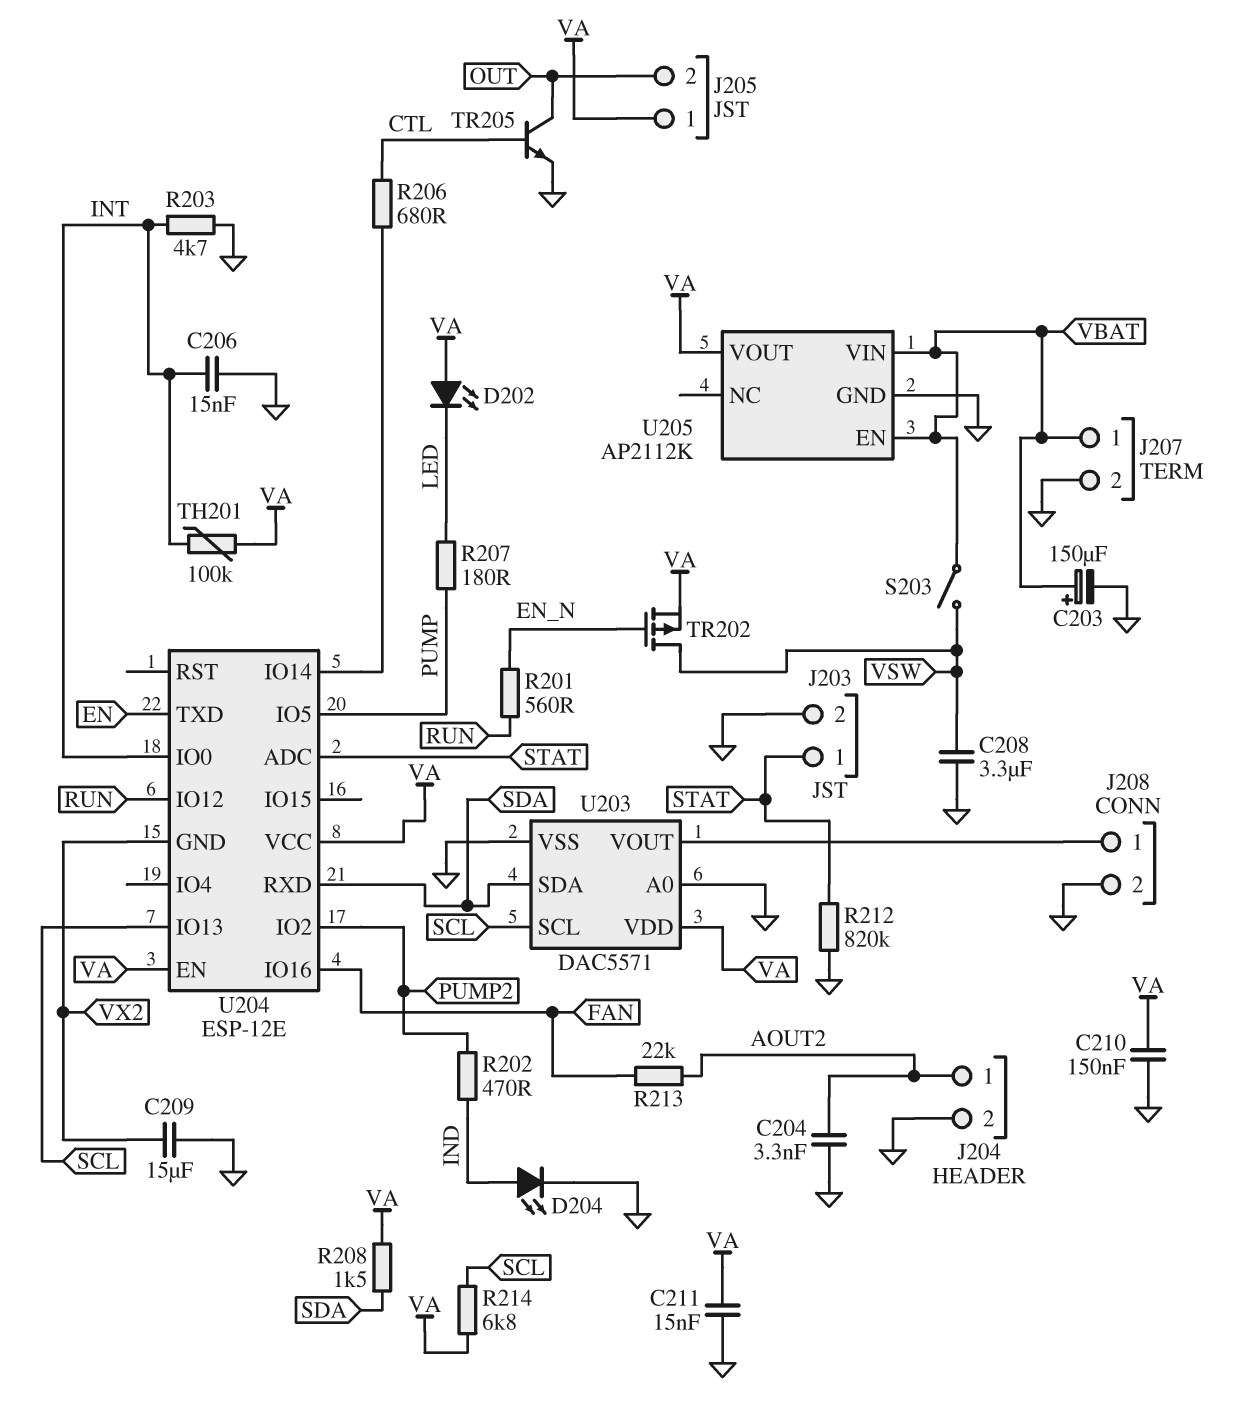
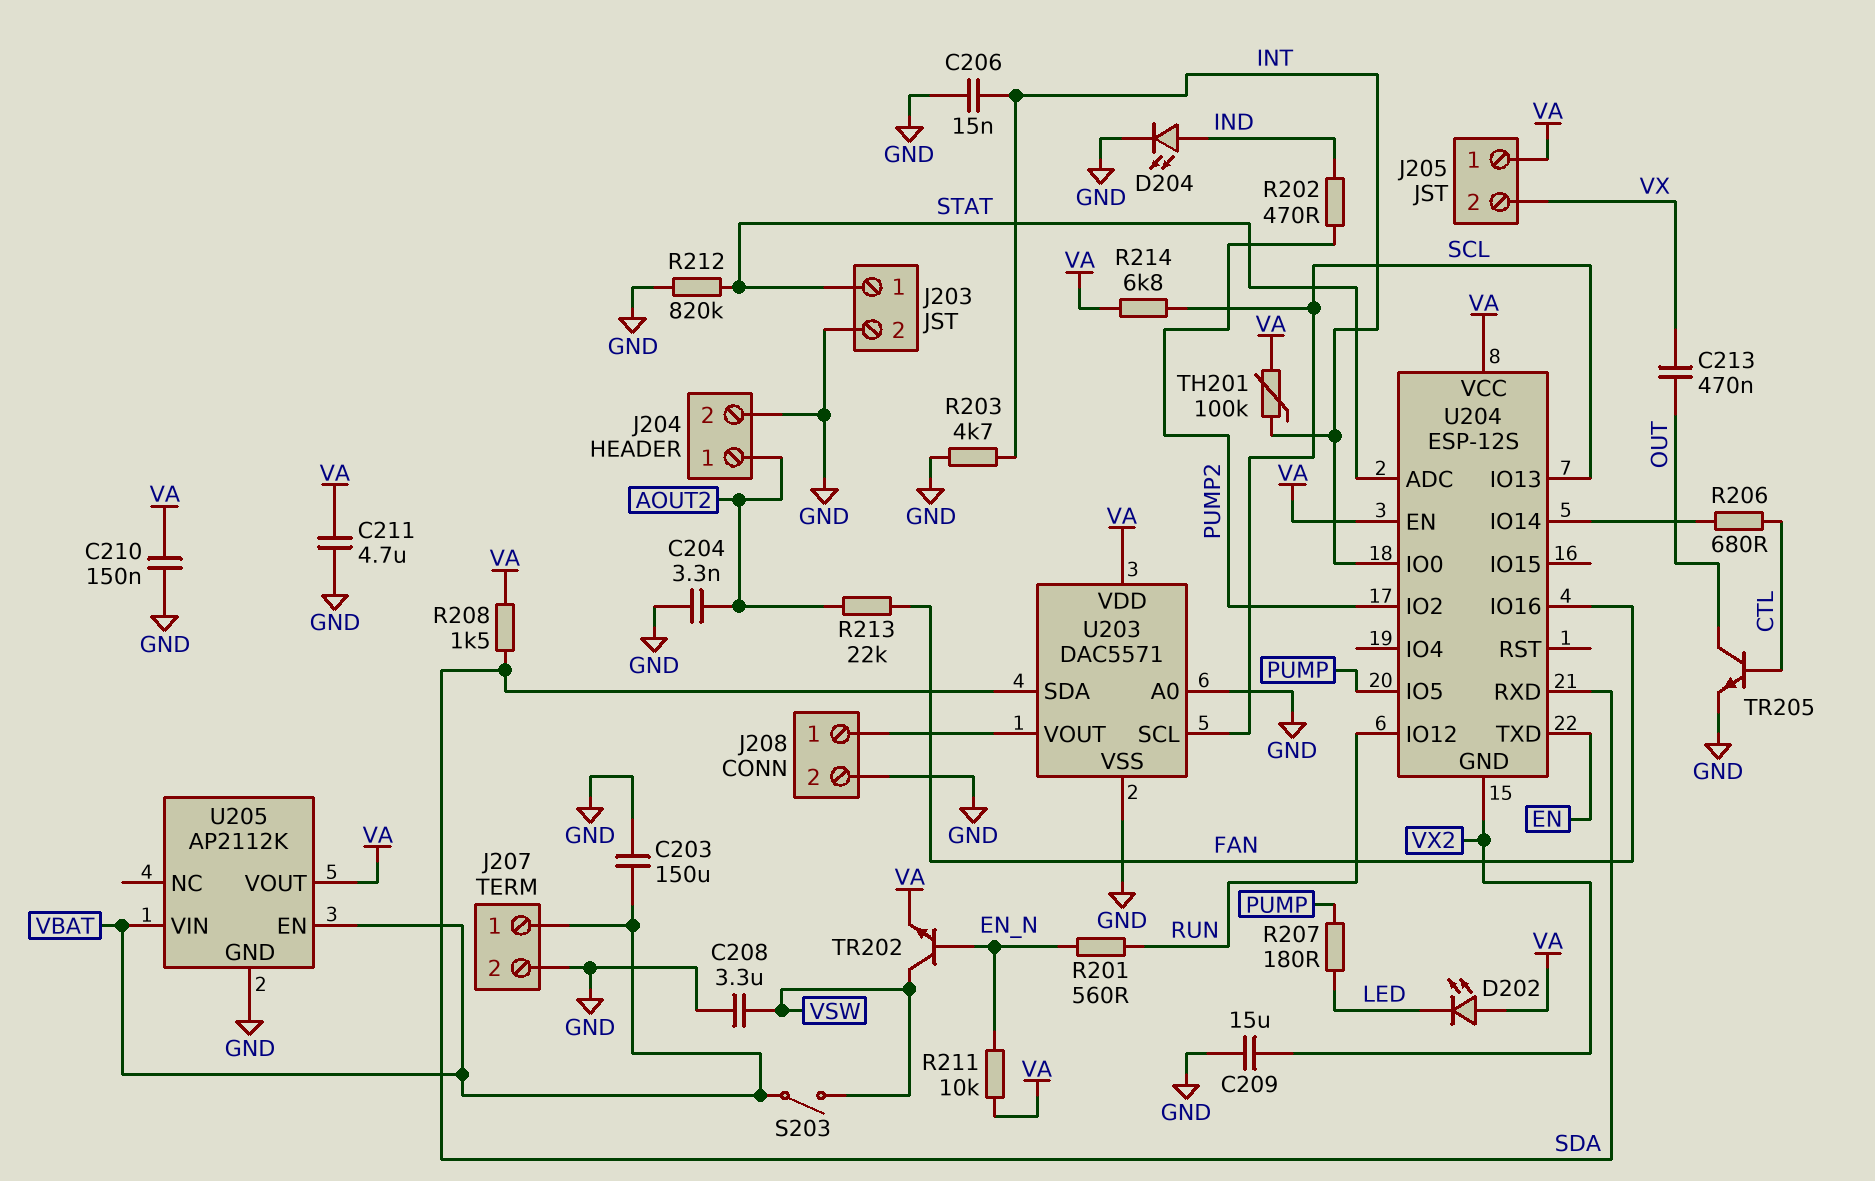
C203: 150uF (plus VBAT, minus GND) -> 150uF (GND, VBAT)
C211: 15nF (GND, VA) -> 4.7uF (GND, VA)
C213: none -> 470nF (OUT, VX)
J205 pin 2: OUT -> VX
R211: none -> 10k (EN_N, VA)
TR202: PMOS (G EN_N, D VSW, S VA) -> NPN (B EN_N, C VSW, E VA)
U204: ESP-12E -> ESP-12S

